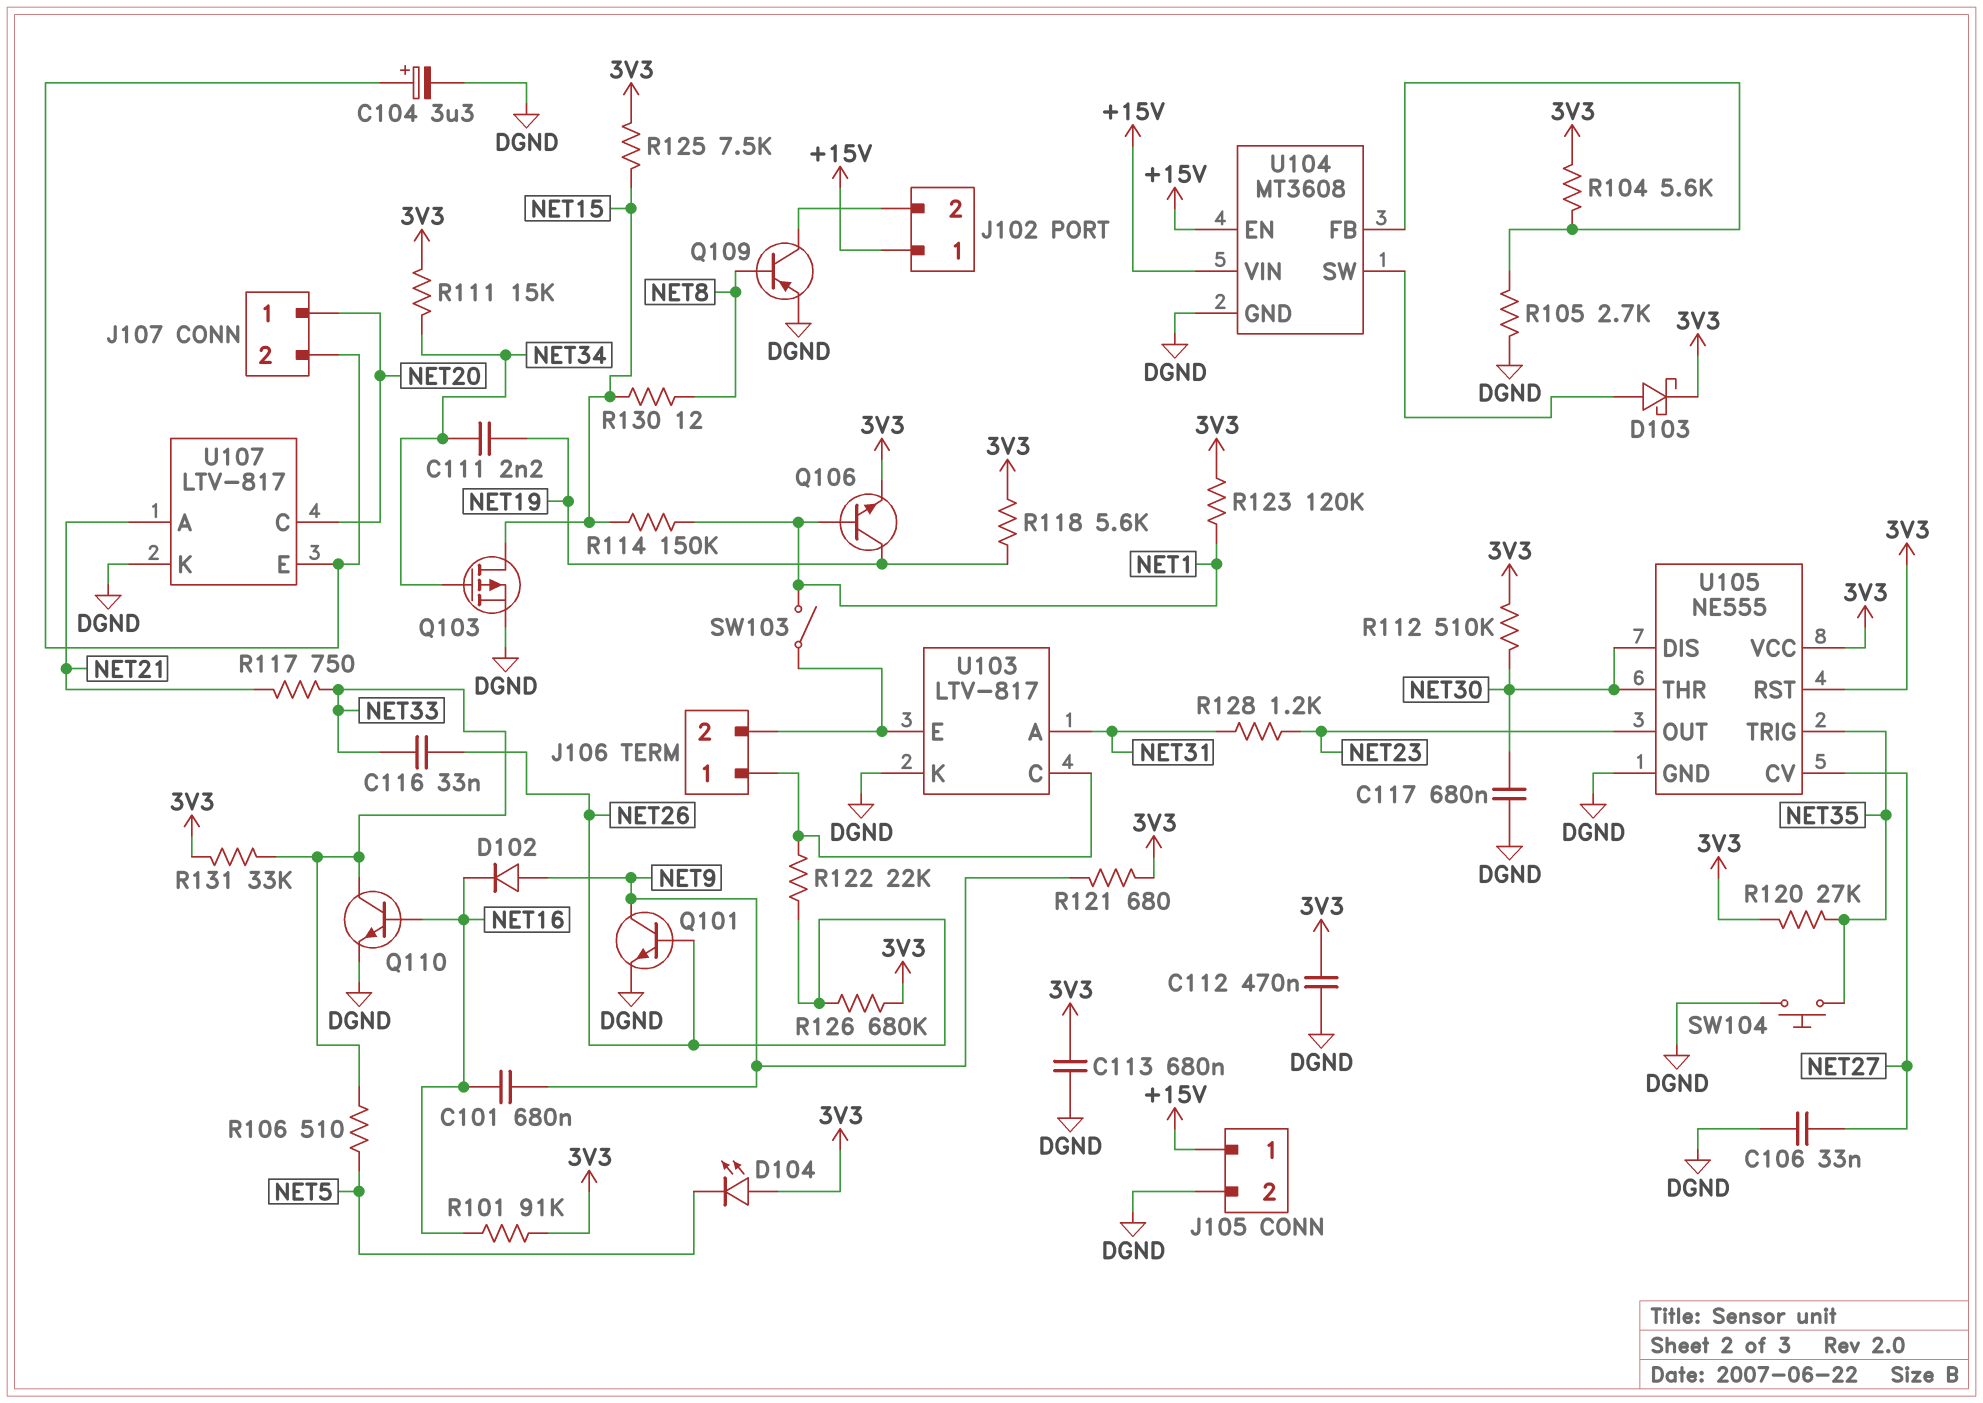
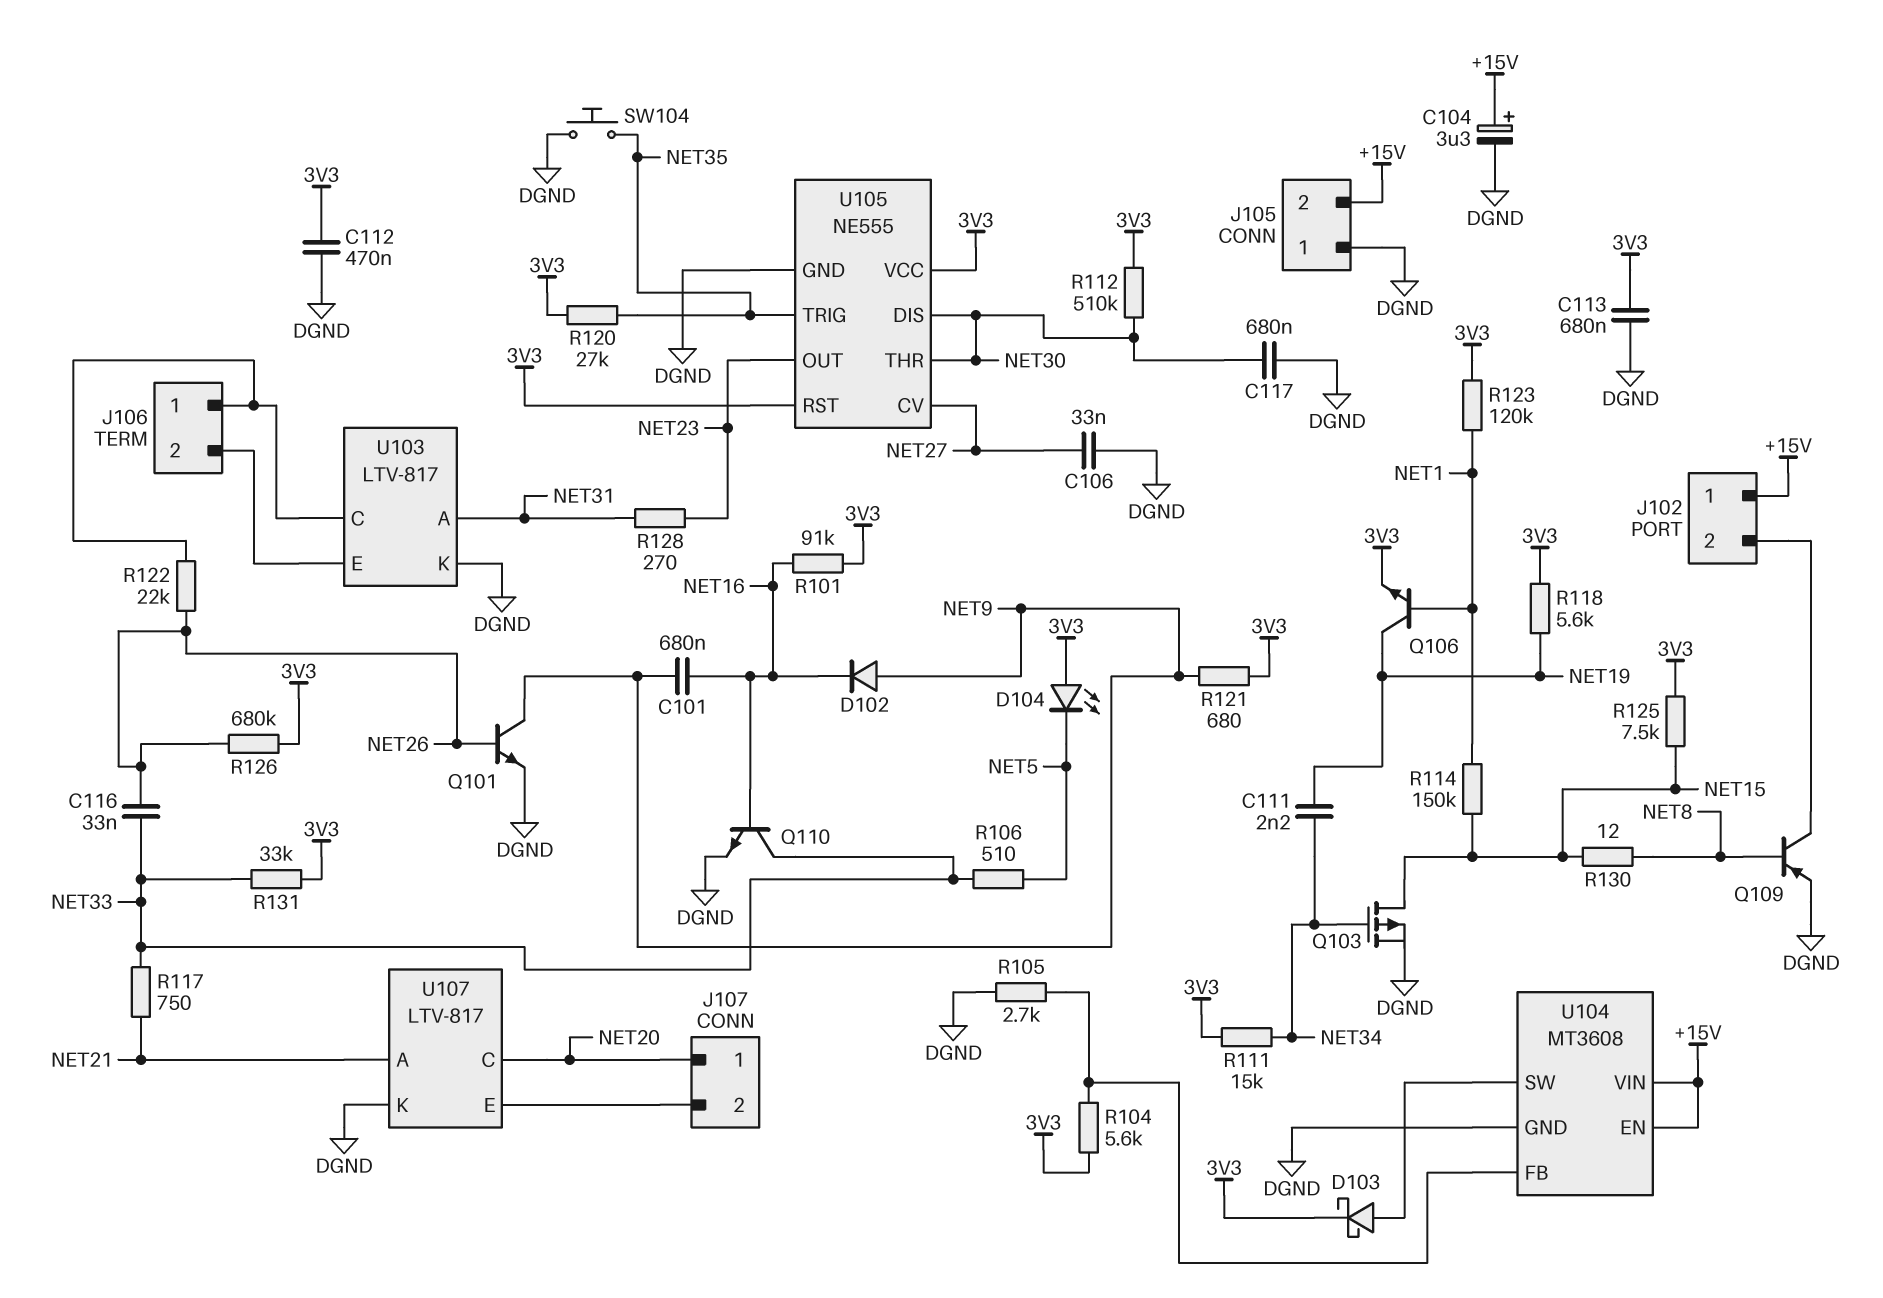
C104: 3.3uF (plus J107/2, minus DGND) -> 3.3uF (plus +15V, minus DGND)
J105 pin 1: +15V -> DGND
J105 pin 2: DGND -> +15V
R128: 1.2k (NET23, NET31) -> 270 (NET23, NET31)
SW103: switch (J106/2, NET1) -> none

